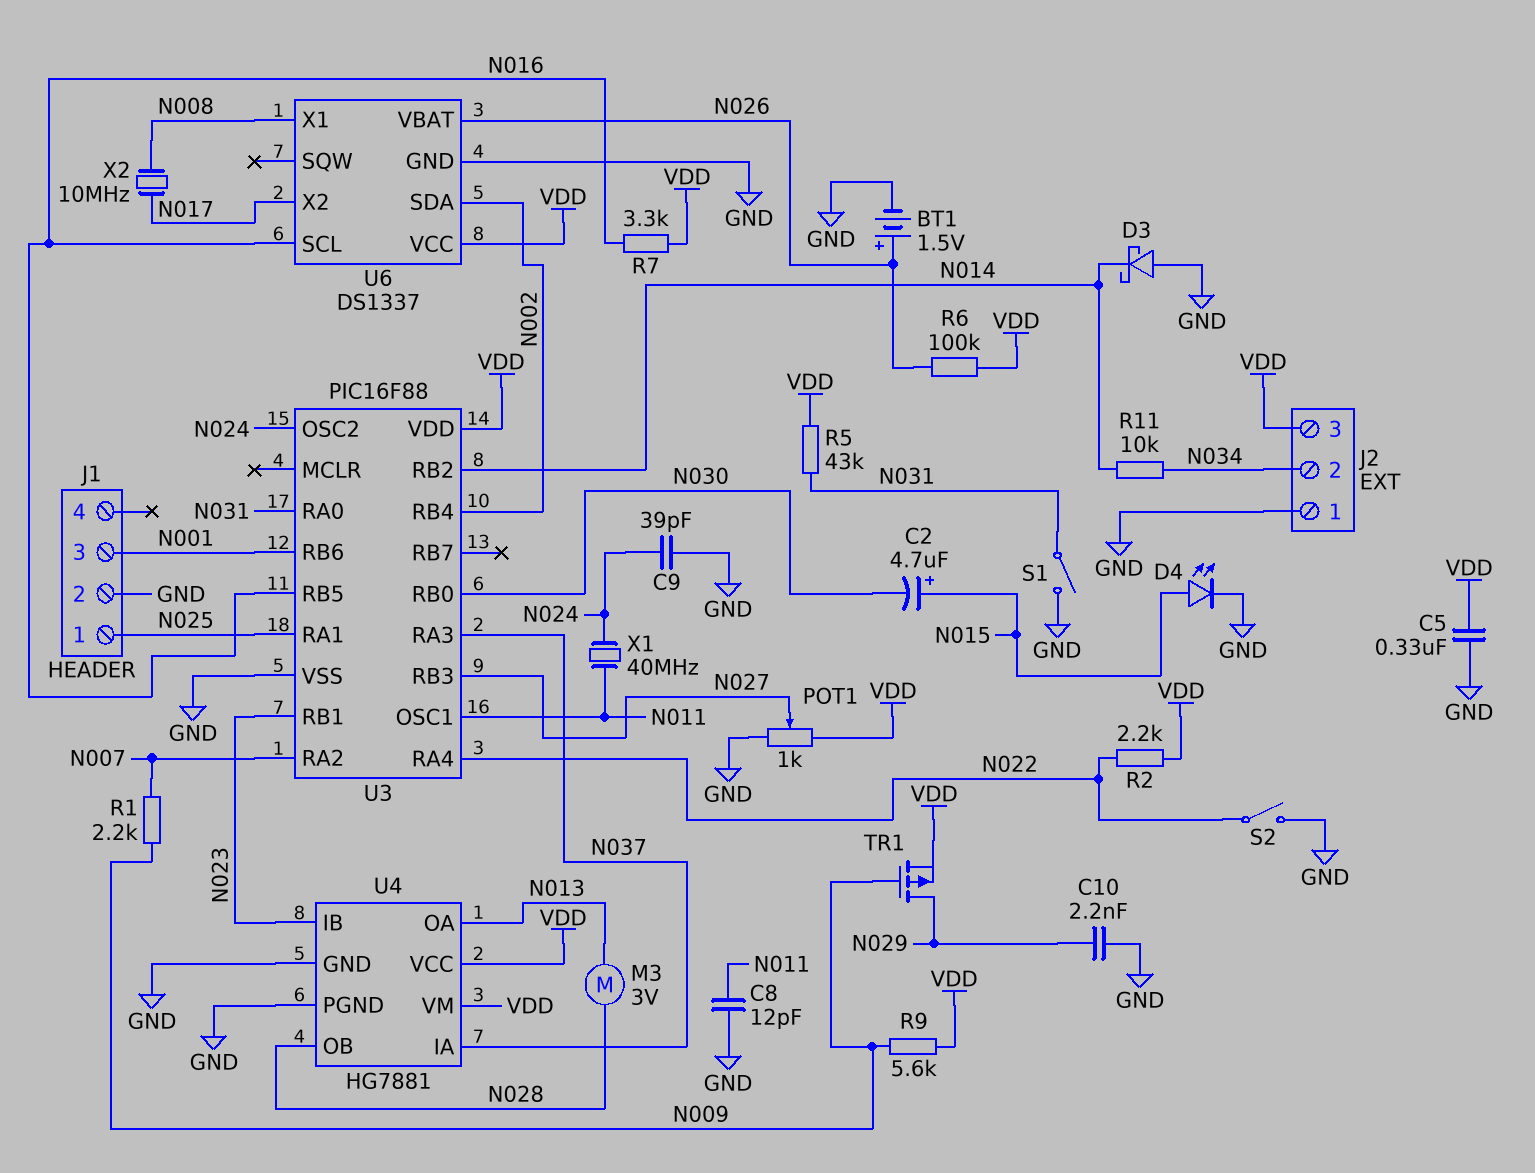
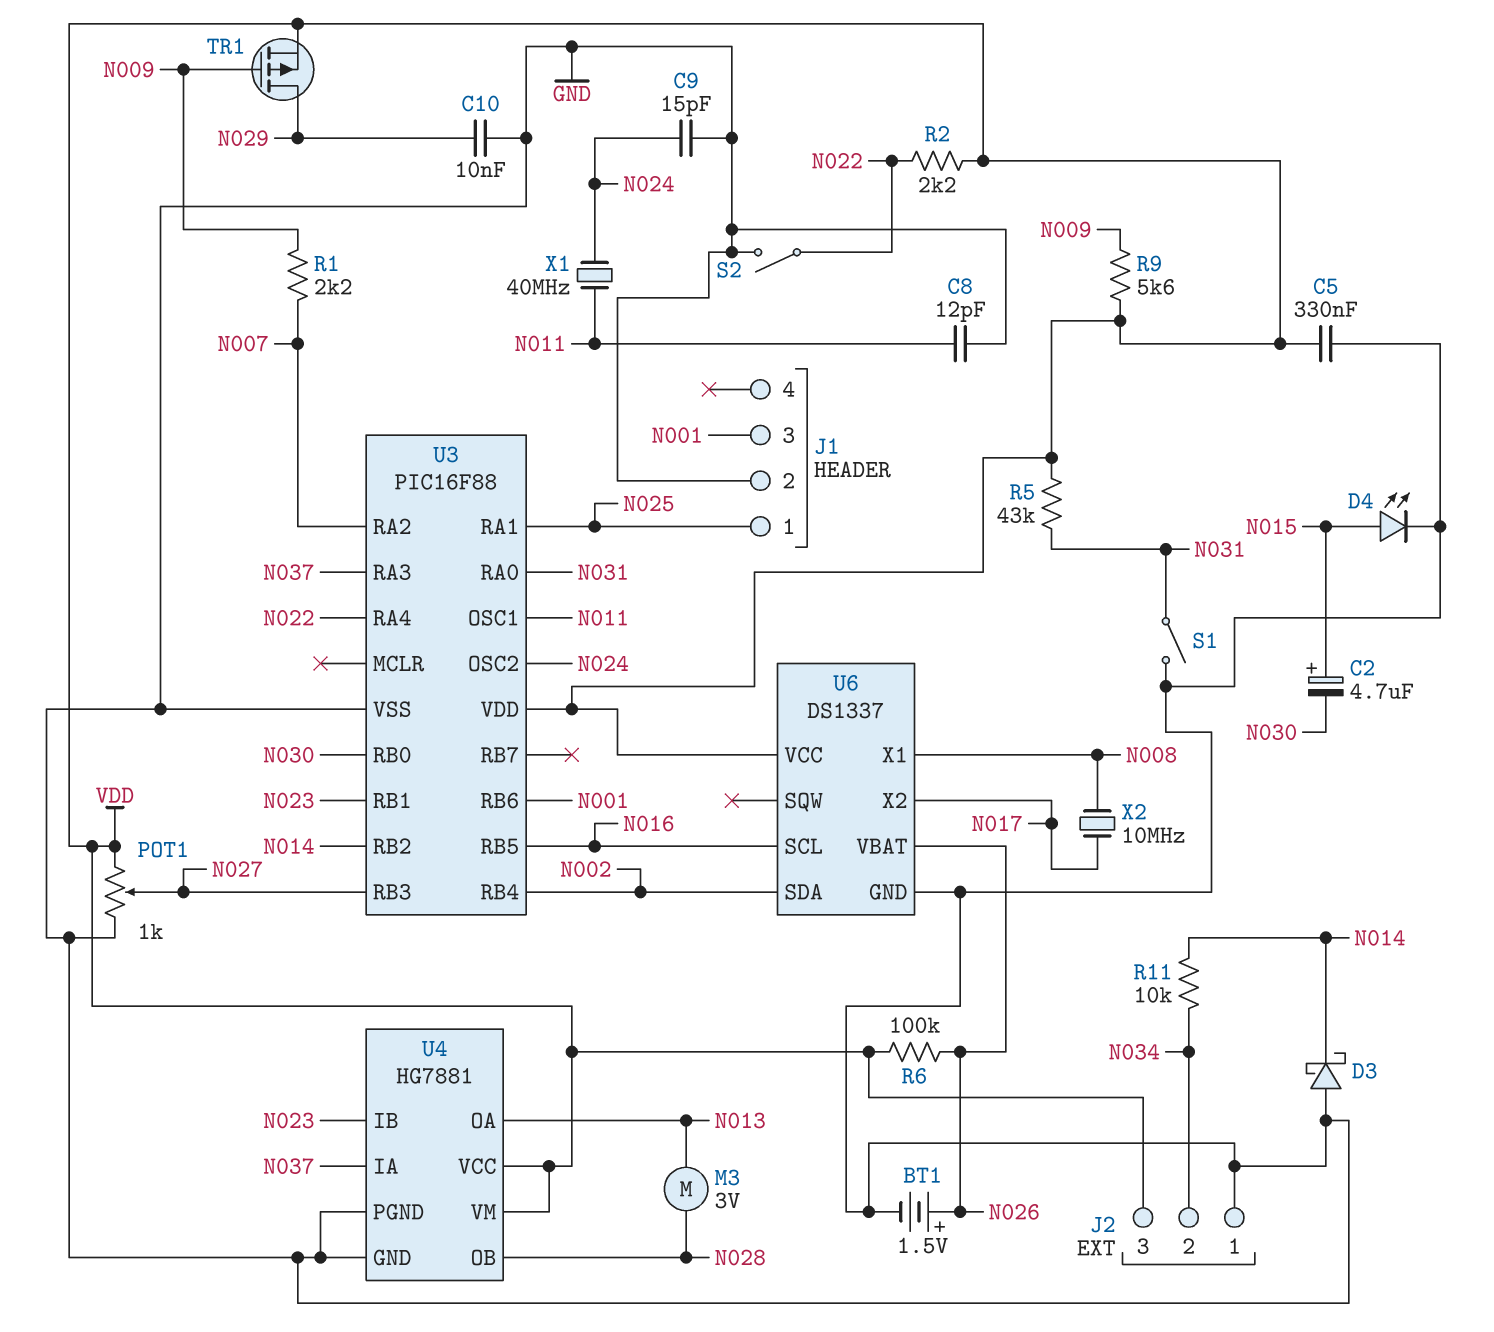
C9: 39pF (GND, N024) -> 15pF (GND, N024)
C10: 2.2nF (GND, N029) -> 10nF (GND, N029)
R7: 3.3k (N016, VDD) -> none

